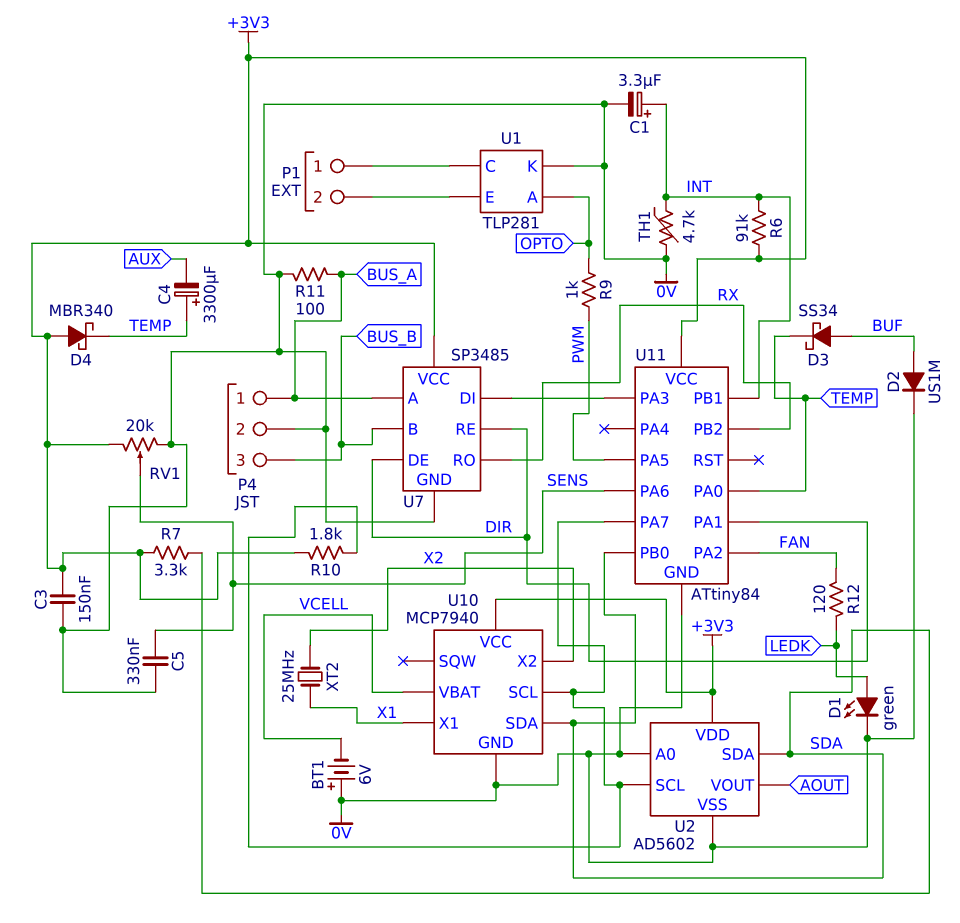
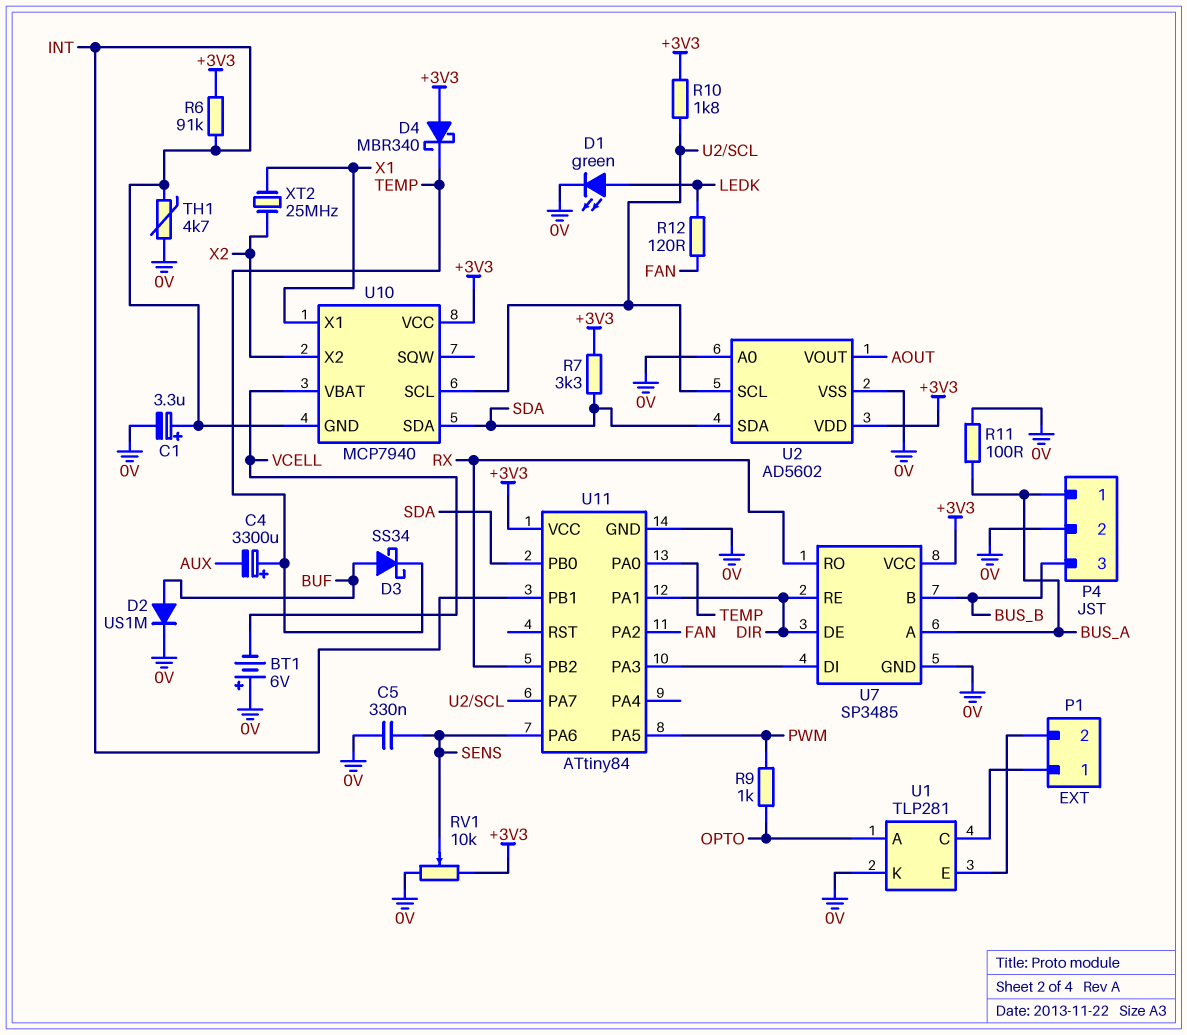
C3: 150nF (+3V3, 0V) -> none
RV1: 20k (+3V3, 0V, wiper SENS) -> 10k (+3V3, 0V, wiper SENS)
U10 pin GND: 0V -> INT

